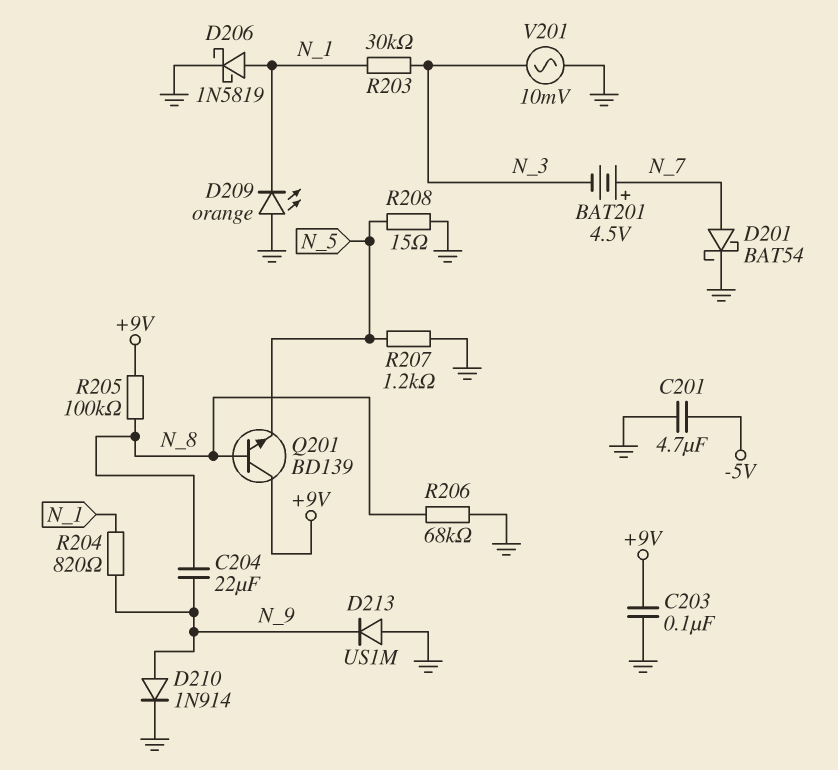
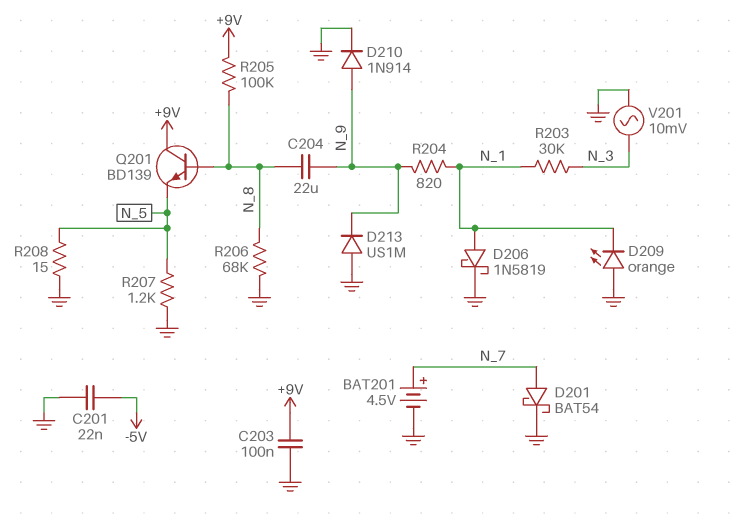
BAT201: 4.5V (plus N_7, minus N_3) -> 4.5V (plus N_7, minus GND)
C201: 4.7uF (-5V, GND) -> 22nF (-5V, GND)

